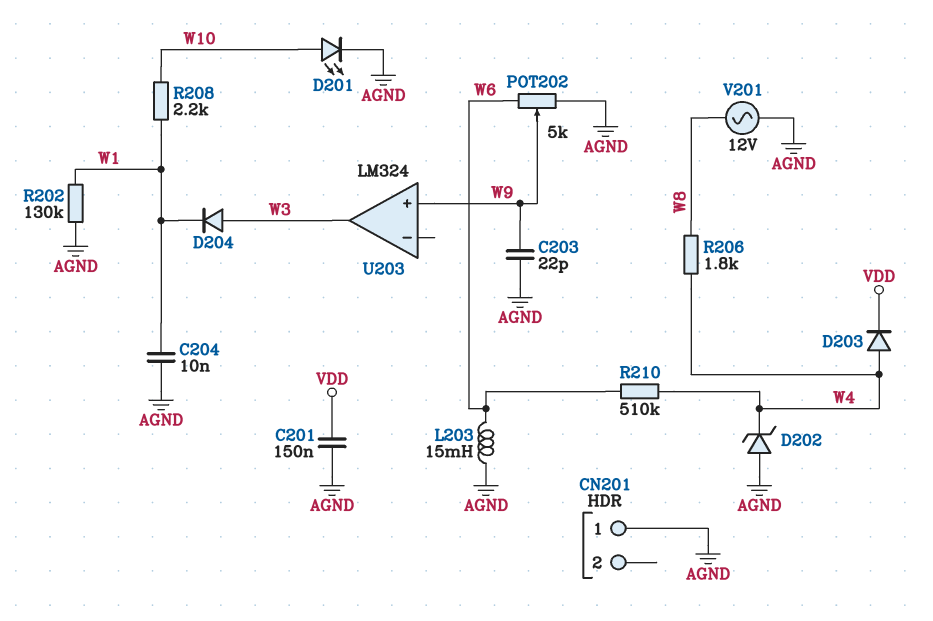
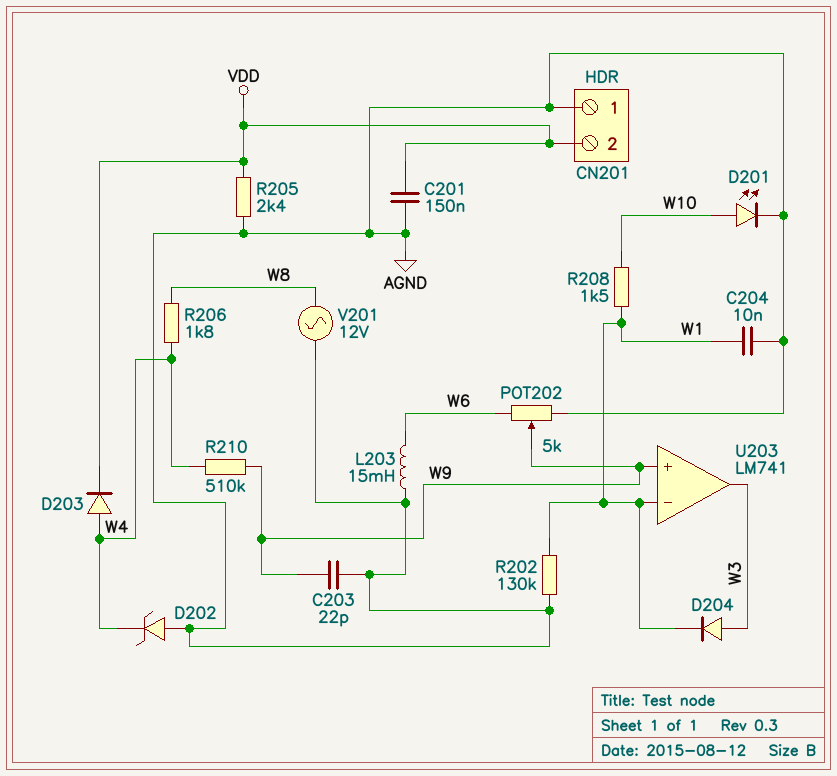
CN201 pin 2: none -> VDD
R205: none -> 2.4k (AGND, VDD)
R208: 2.2k (W1, W10) -> 1.5k (W1, W10)
R210: 510k (W4, W6) -> 510k (W4, W9)
U203: LM324 -> LM741
U203 pin in-: none -> W1

